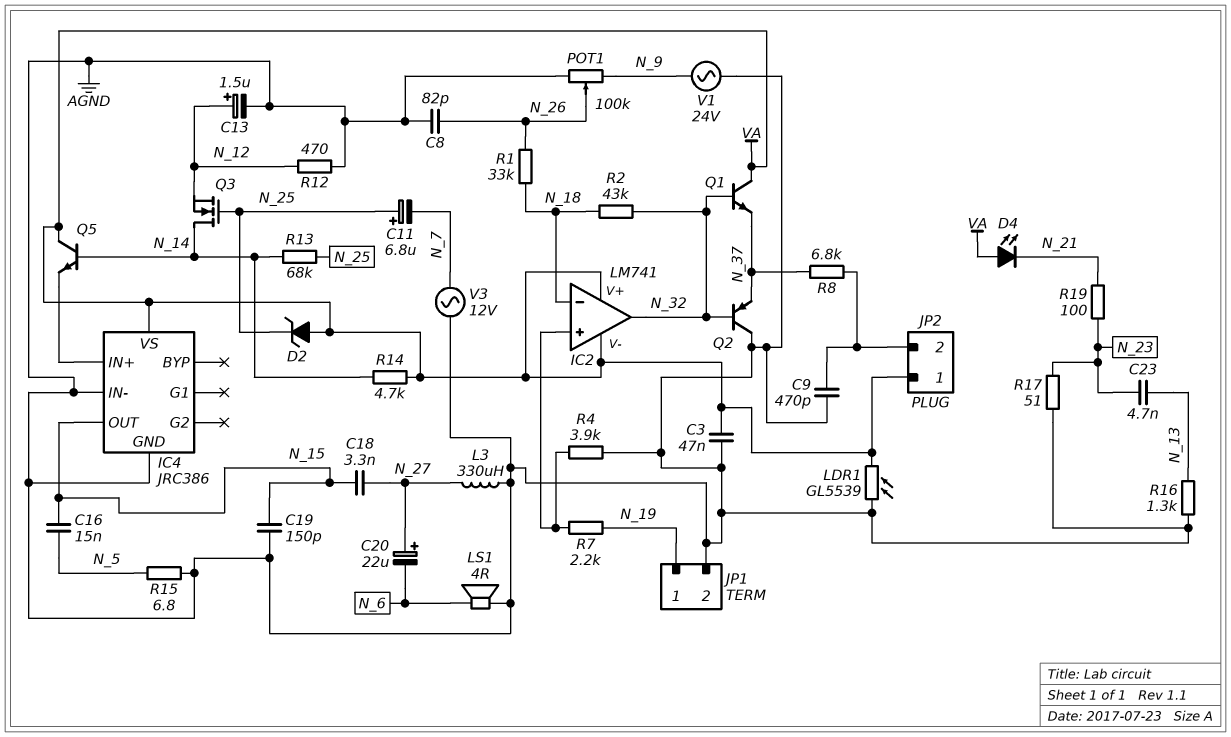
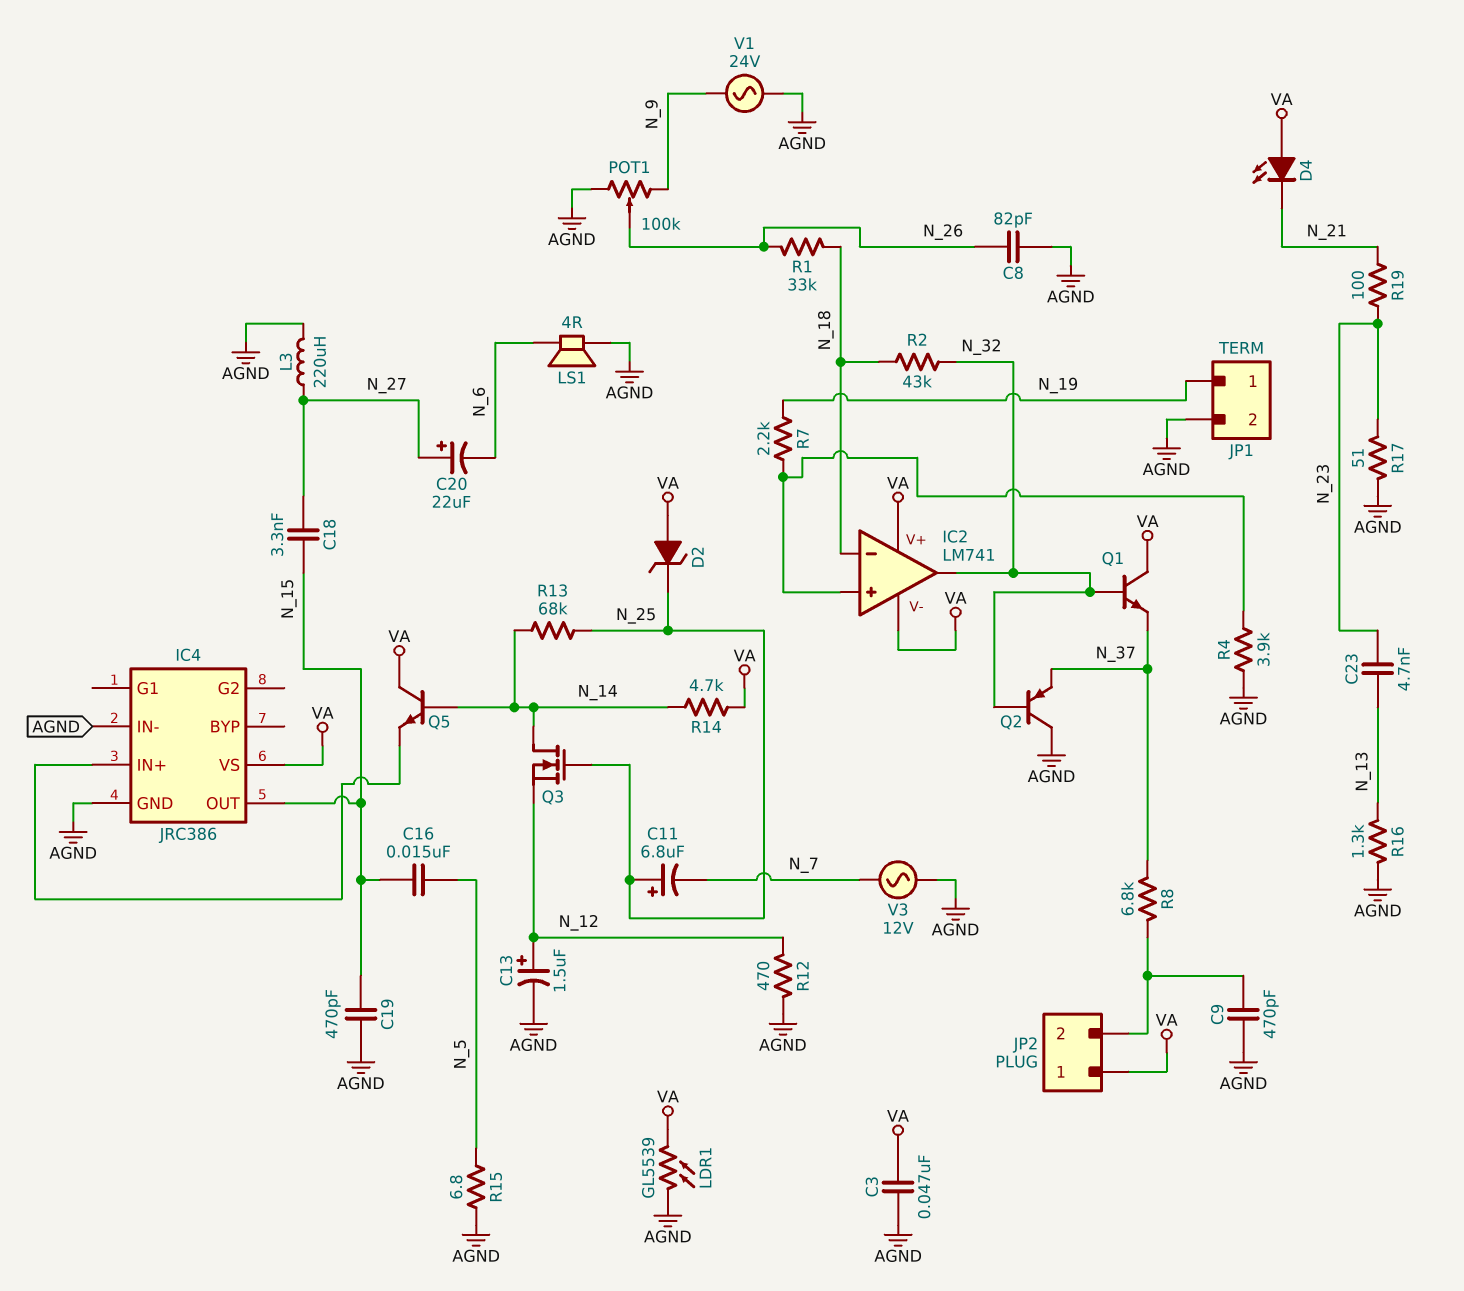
C19: 150pF (AGND, N_15) -> 470pF (AGND, N_15)
L3: 330uH (AGND, N_27) -> 220uH (AGND, N_27)

